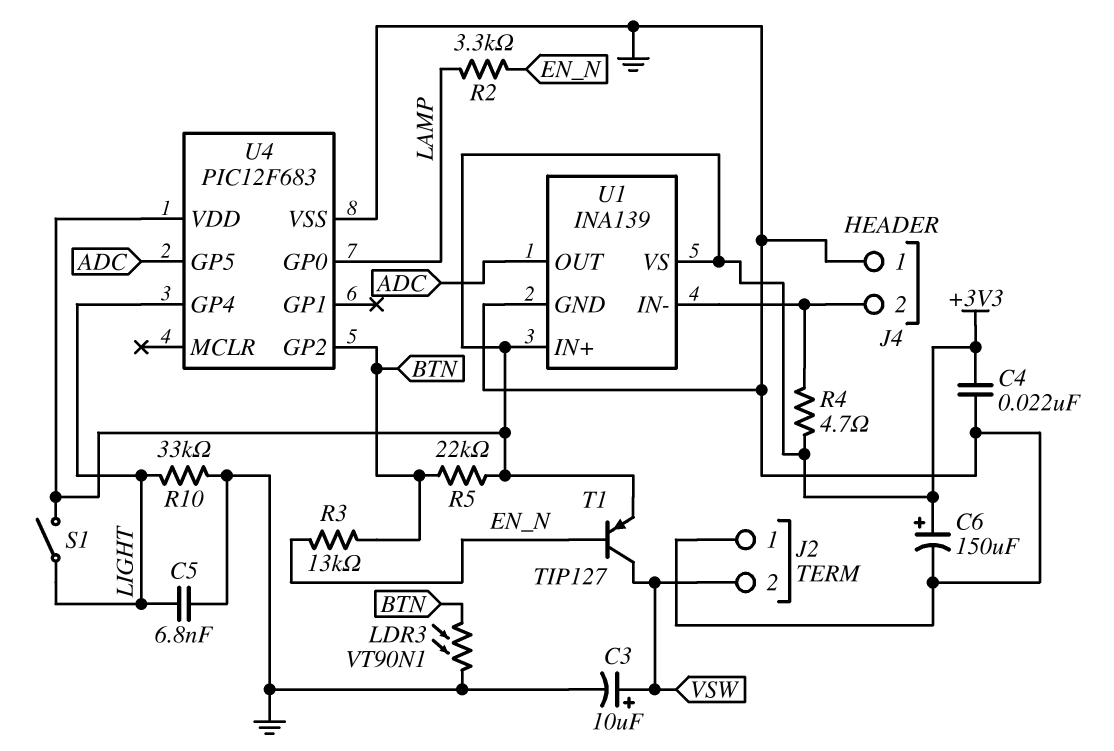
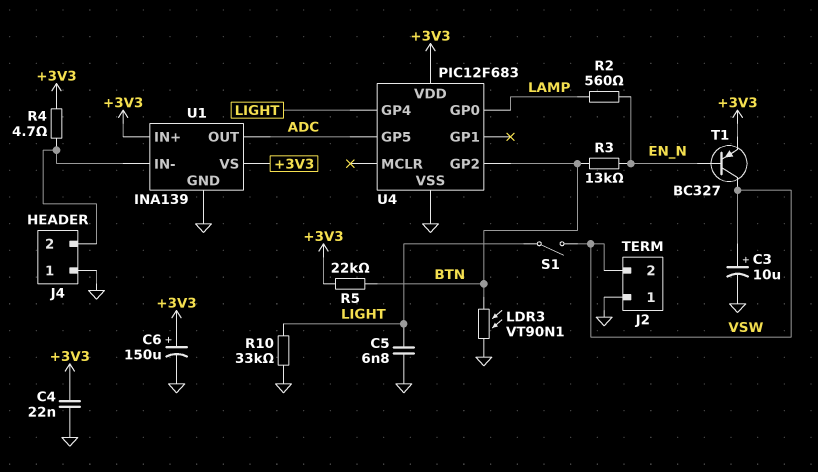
R2: 3.3k (EN_N, LAMP) -> 560 (EN_N, LAMP)
S1: switch (+3V3, LIGHT) -> switch (LIGHT, VSW)
T1: PNP TIP127 (B EN_N, C VSW, E +3V3) -> PNP BC327 (B EN_N, C VSW, E +3V3)

